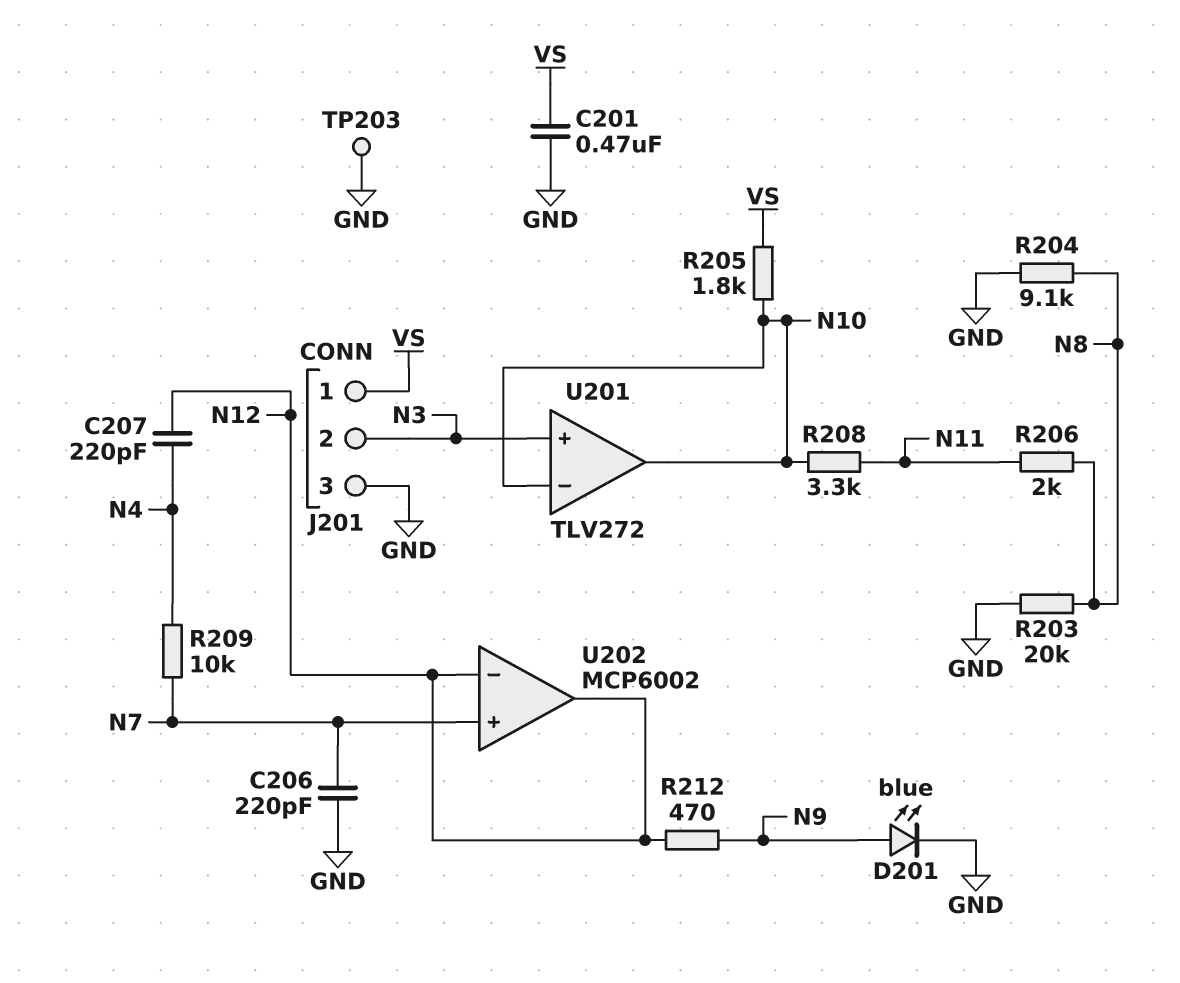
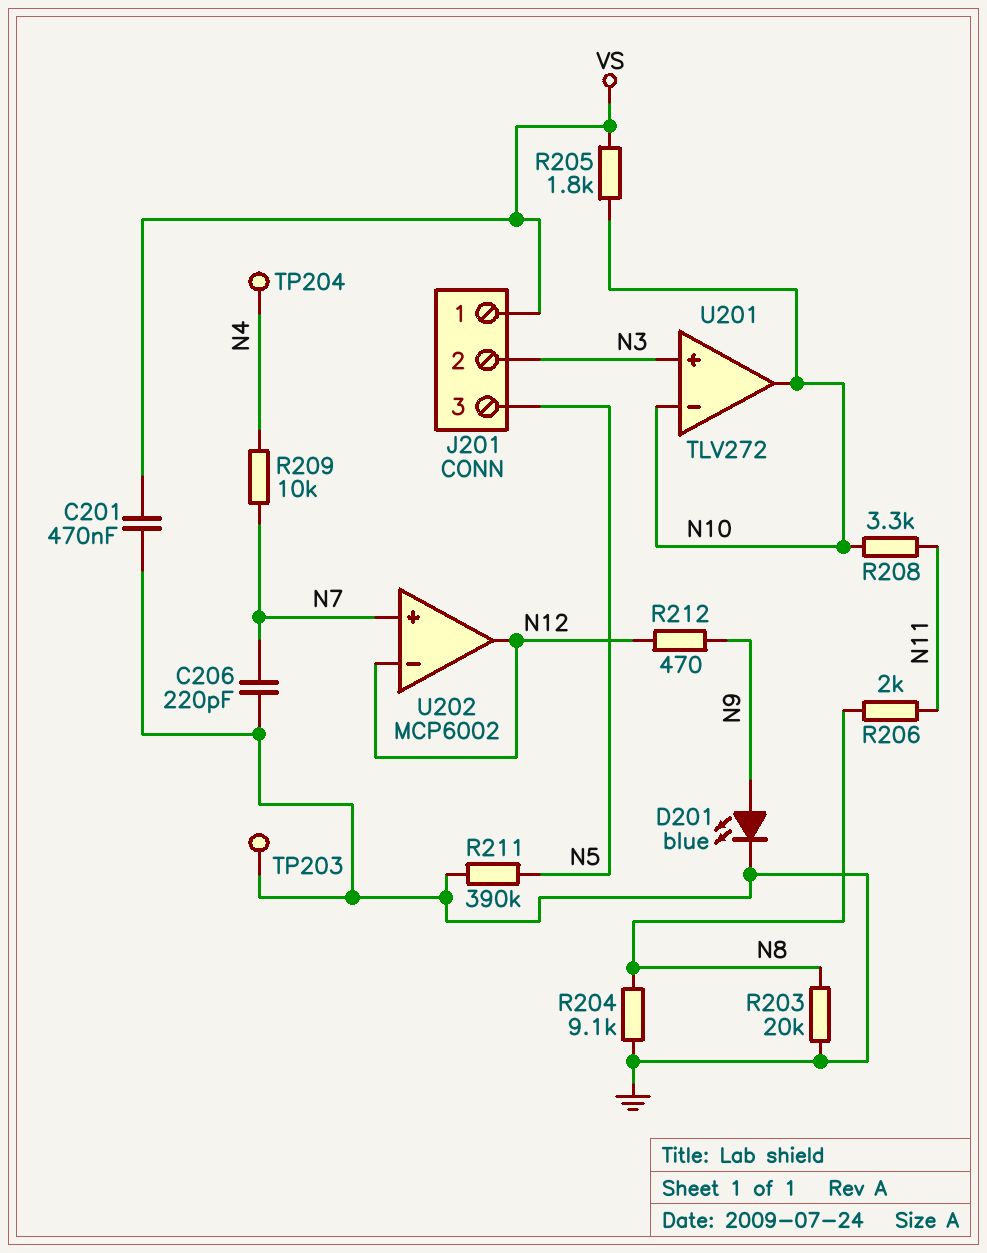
C207: 220pF (N4, N12) -> none
J201 pin 3: GND -> N5
R211: none -> 390k (GND, N5)
TP204: none -> test point (N4)

